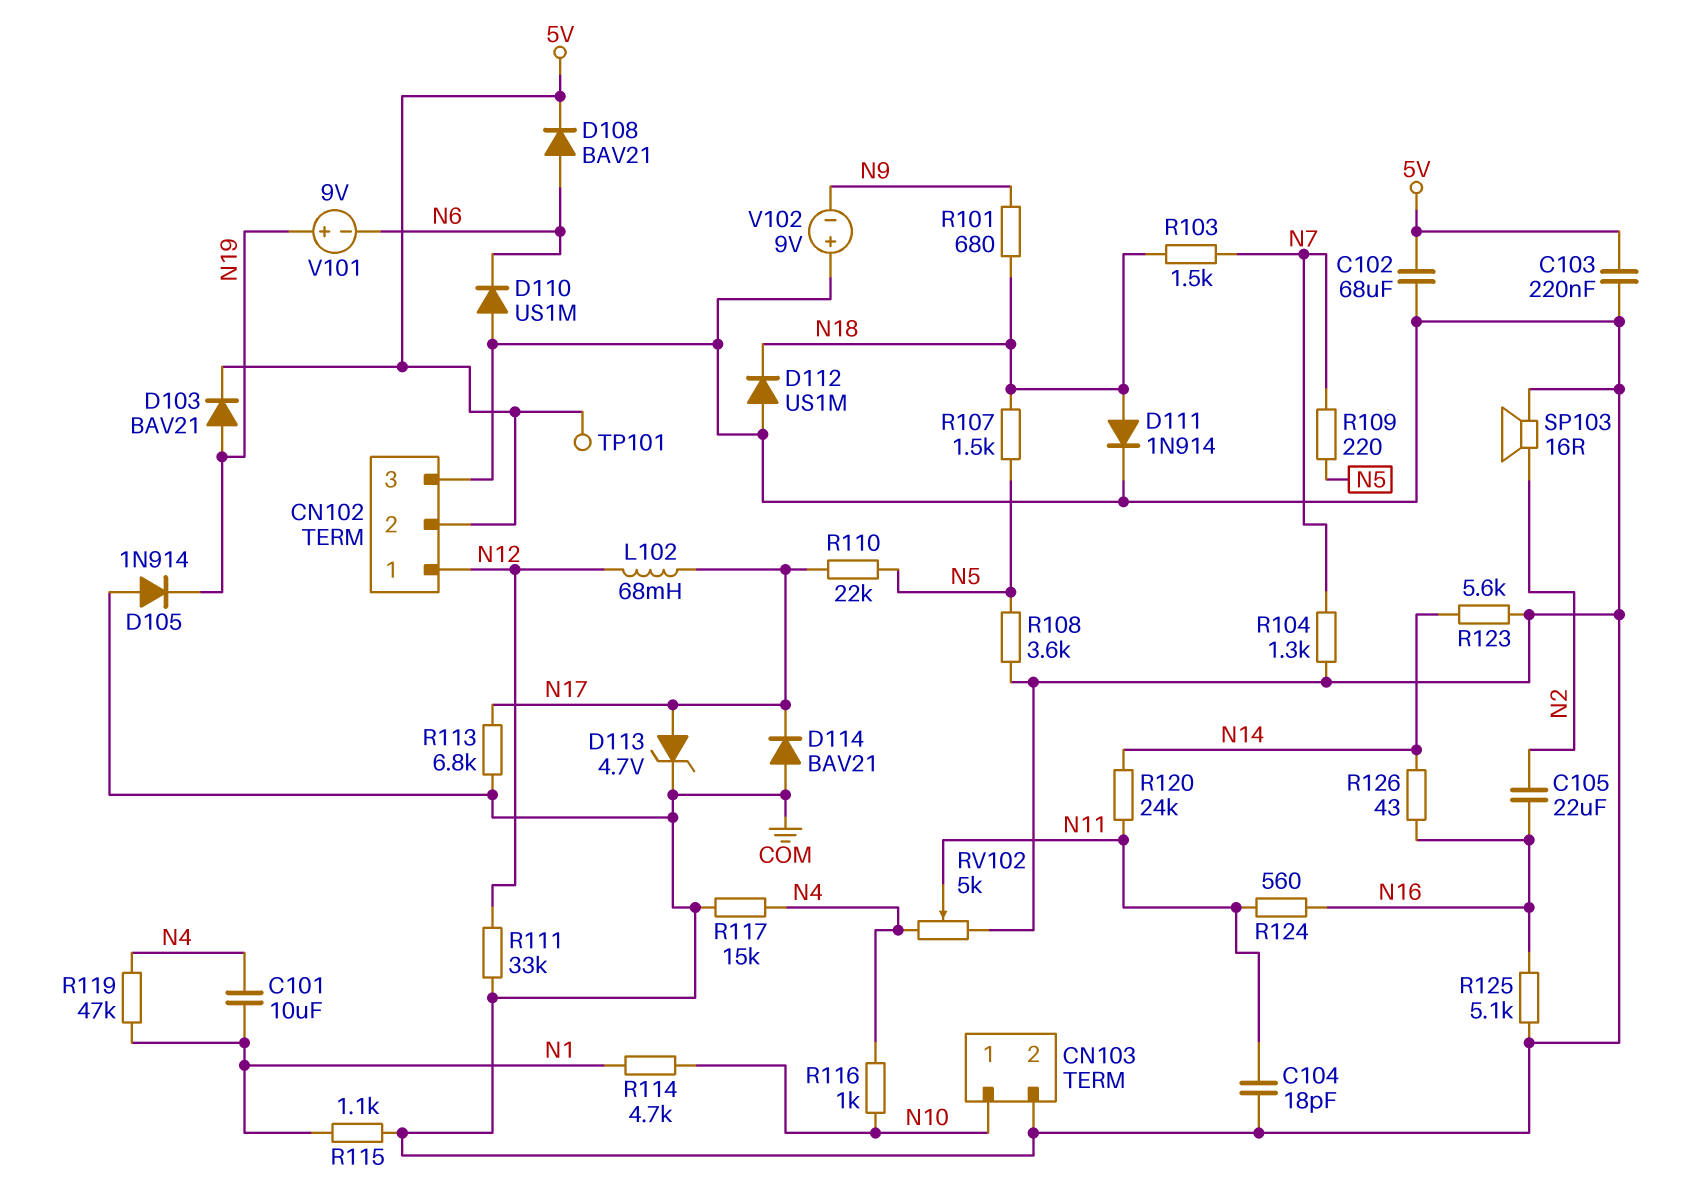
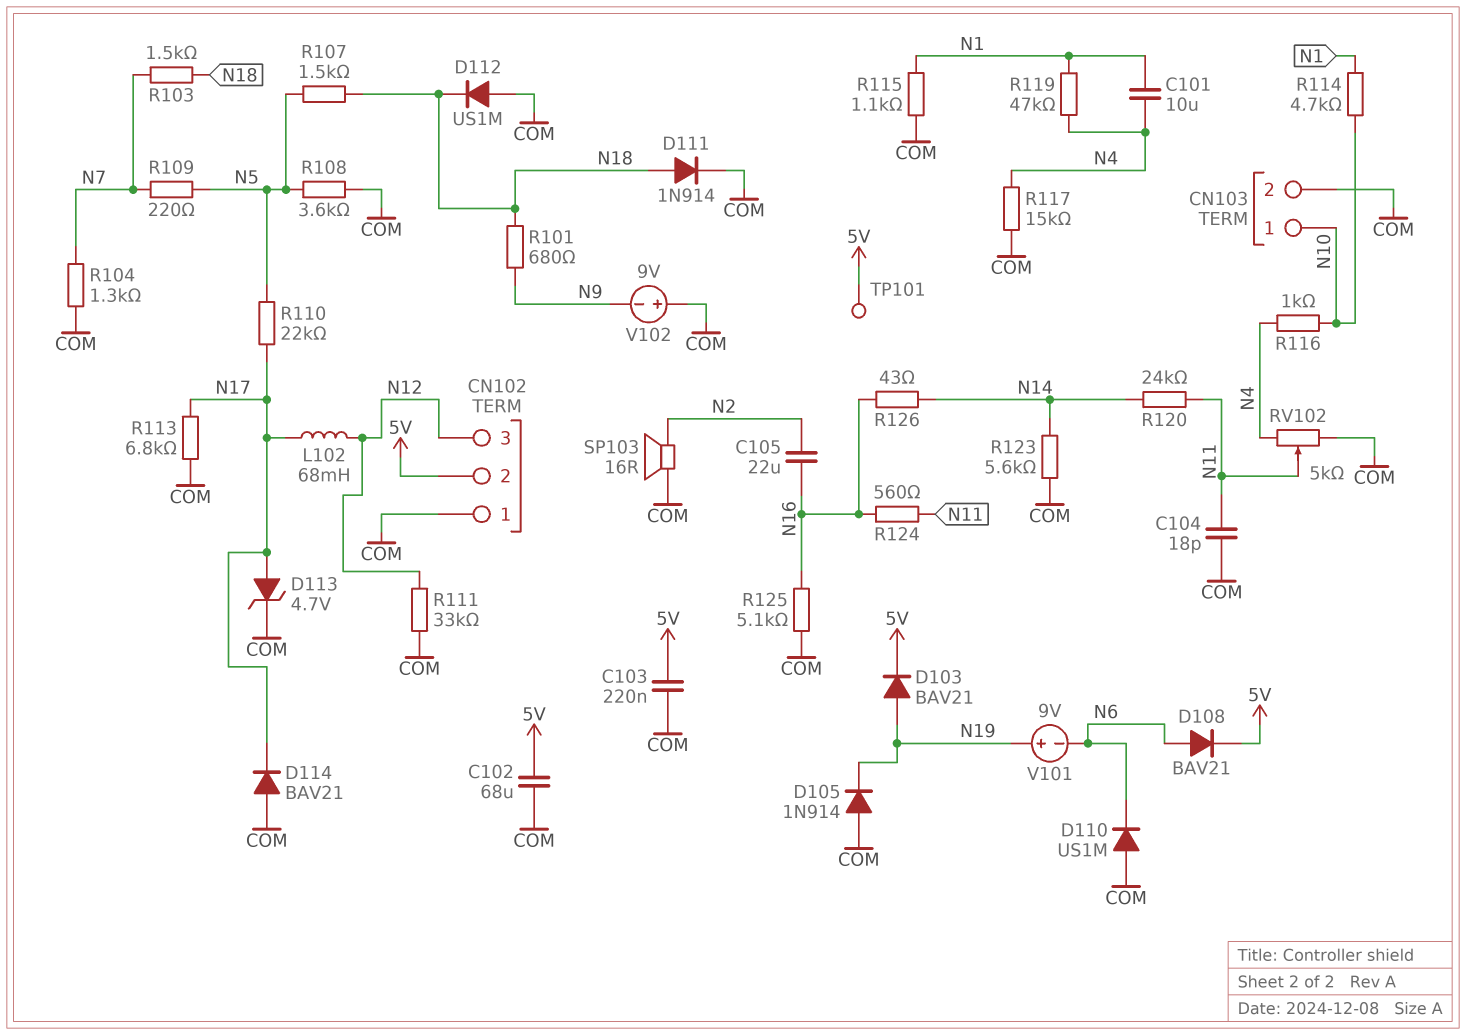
CN102 pin 1: N12 -> COM
CN102 pin 3: COM -> N12

